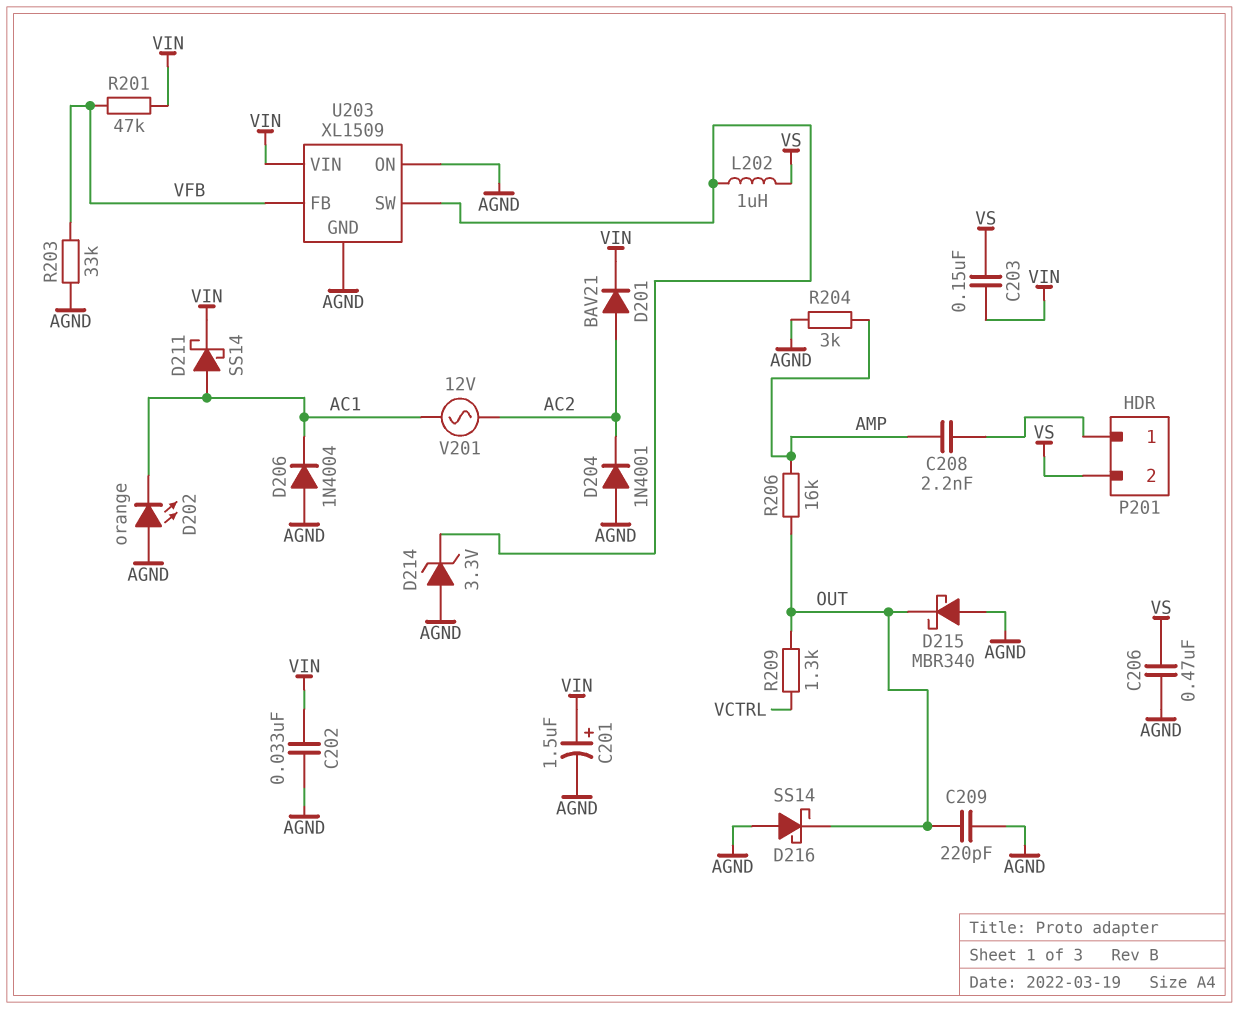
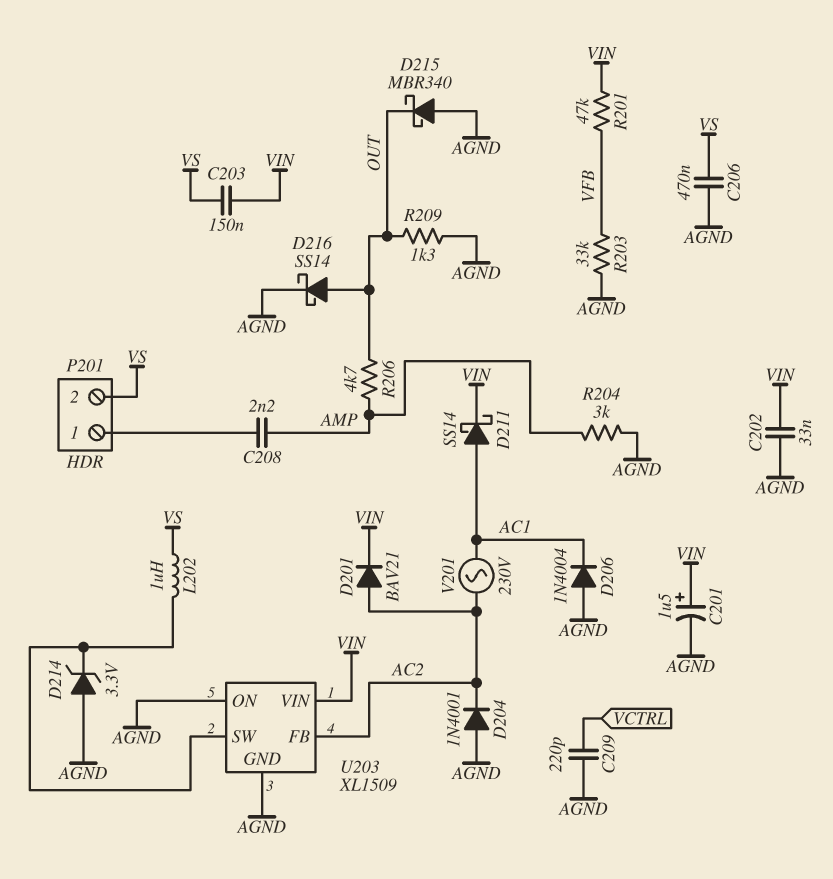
C209: 220pF (AGND, OUT) -> 220pF (AGND, VCTRL)
D202: LED orange (A AGND, K AC1) -> none
D216: schottky SS14 (A AGND, K OUT) -> schottky SS14 (A OUT, K AGND)
R206: 16k (AMP, OUT) -> 4.7k (AMP, OUT)
R209: 1.3k (OUT, VCTRL) -> 1.3k (AGND, OUT)
U203 pin FB: VFB -> AC2
V201: AC 12V (AC1, AC2) -> AC 230V (AC1, AC2)

